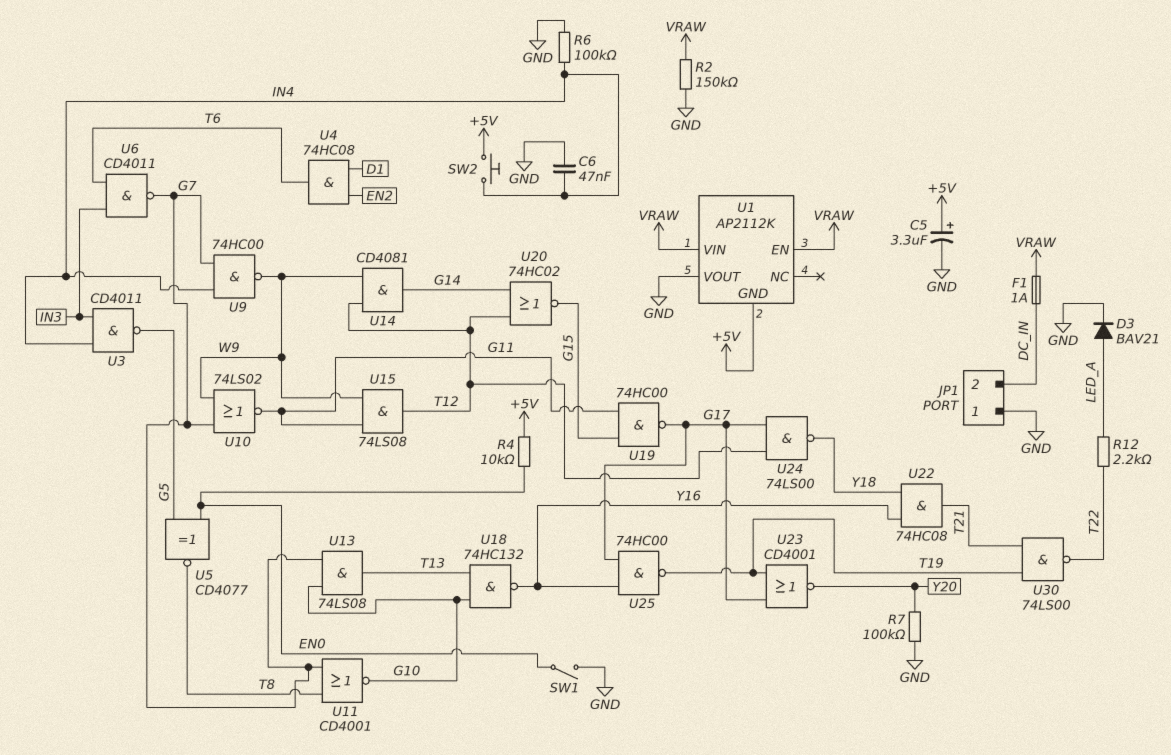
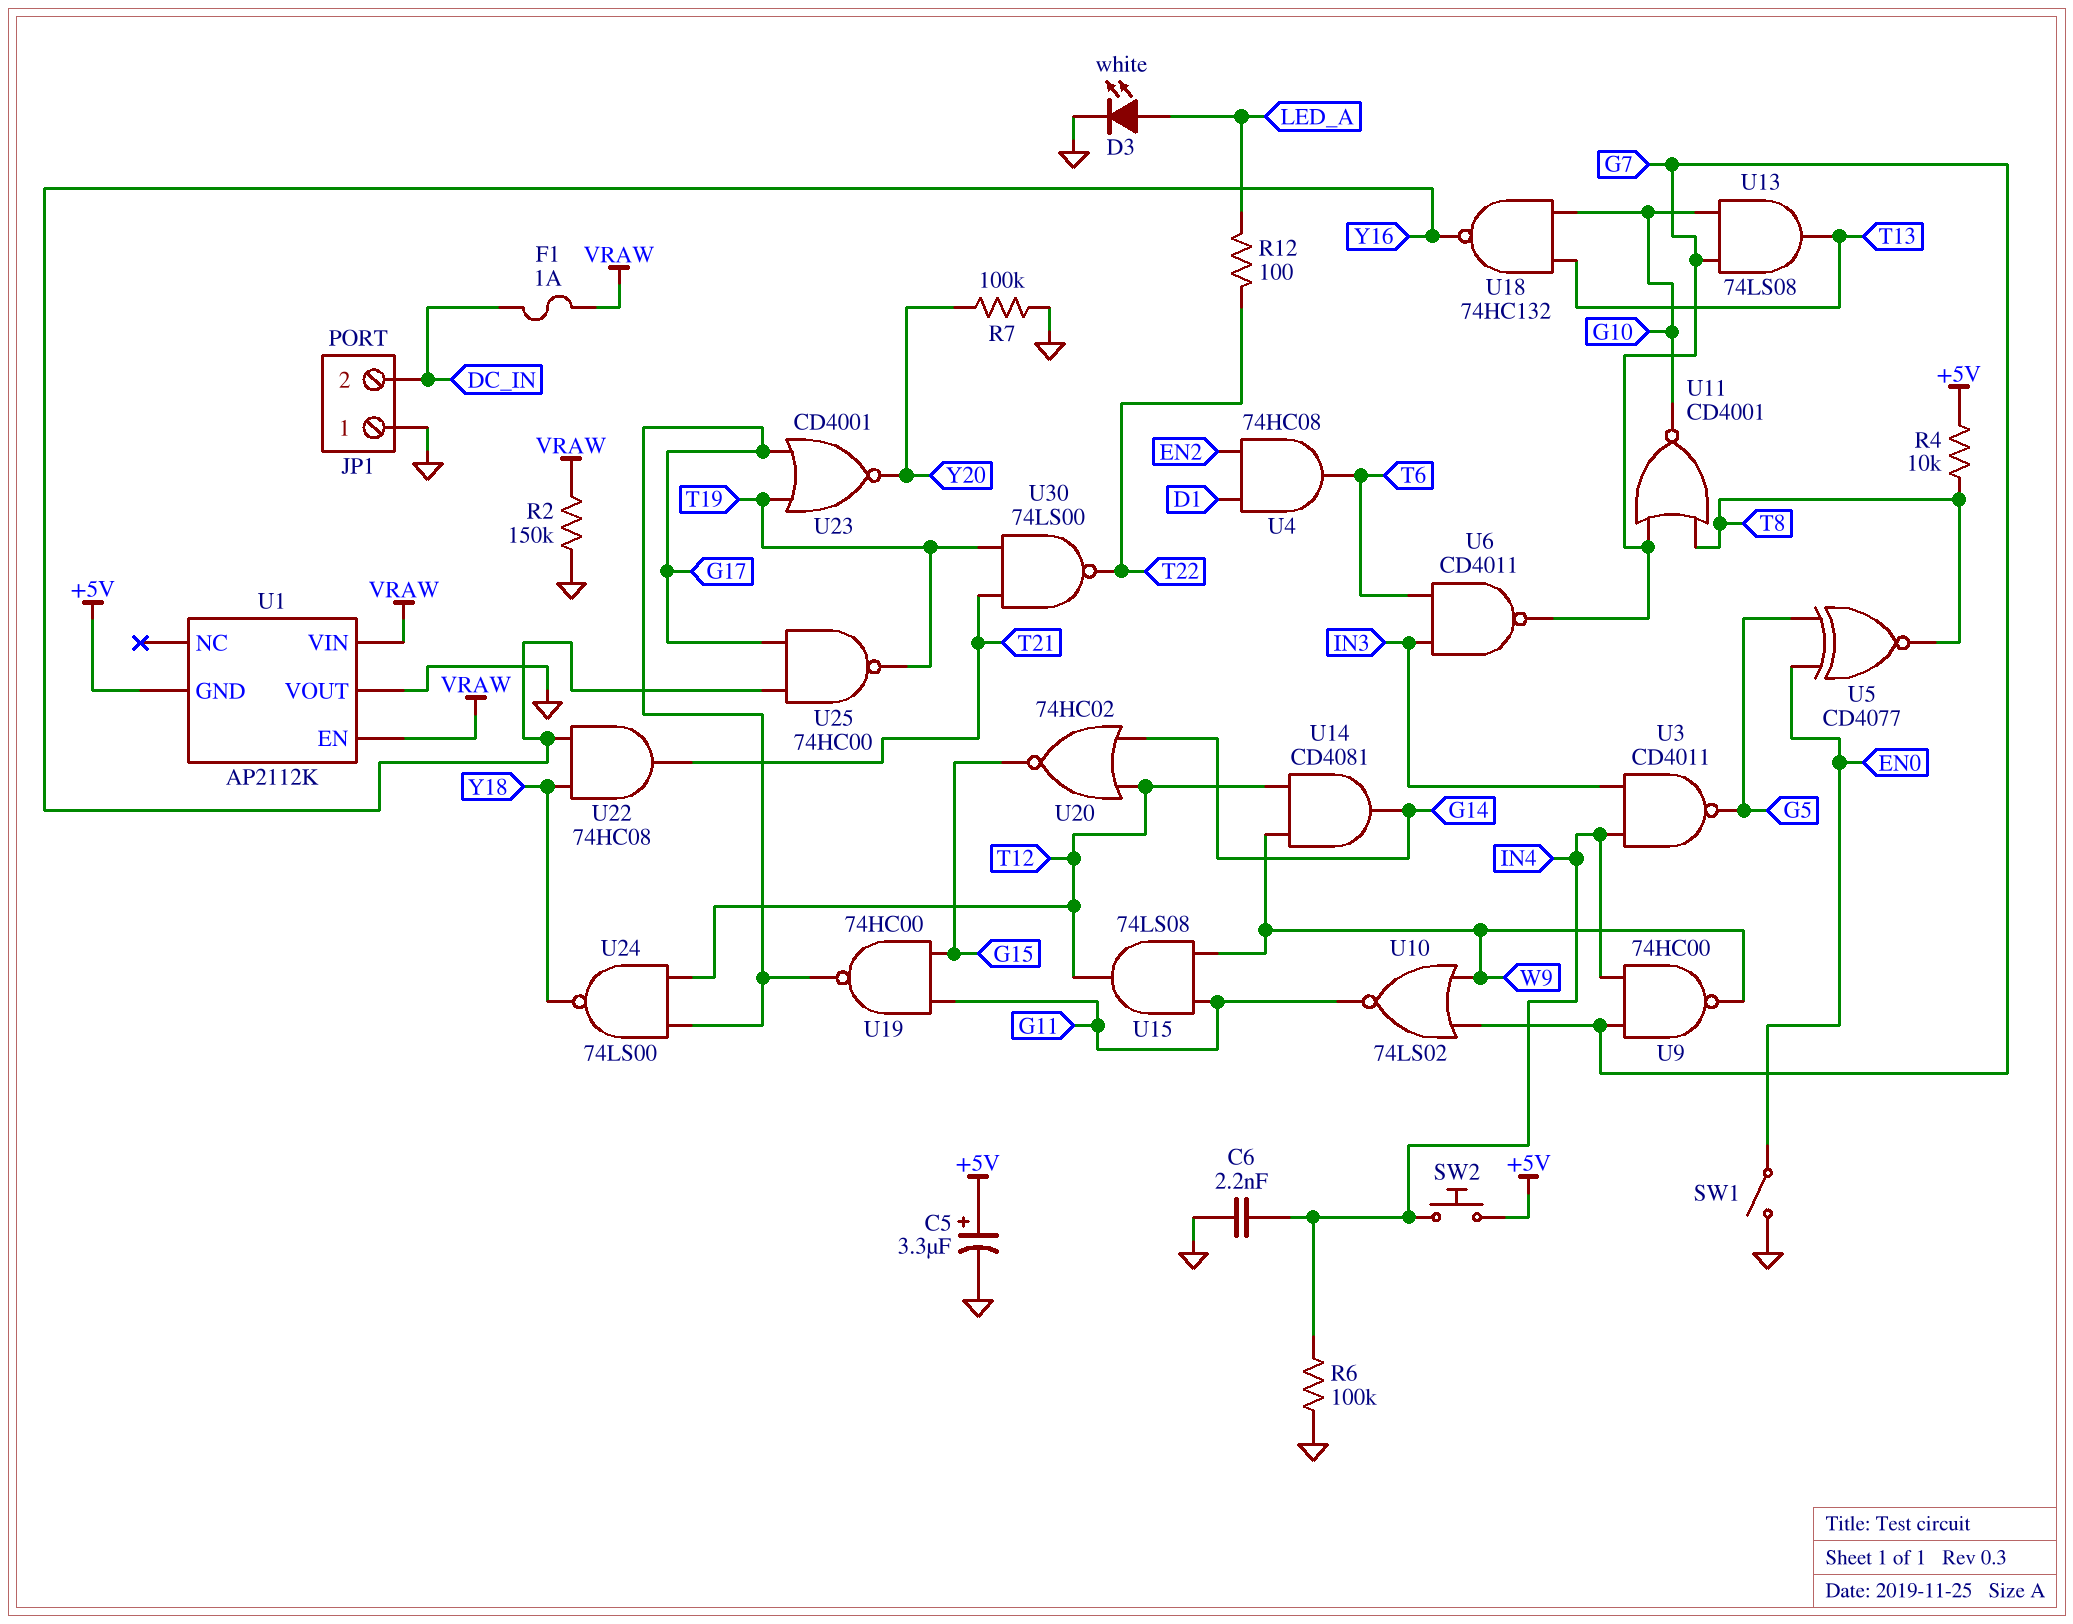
C6: 47nF (GND, IN4) -> 2.2nF (GND, IN4)
D3: diode BAV21 (A LED_A, K GND) -> LED white (A LED_A, K GND)
R4: 10k (+5V, EN0) -> 10k (+5V, T8)
R12: 2.2k (LED_A, T22) -> 100 (LED_A, T22)

